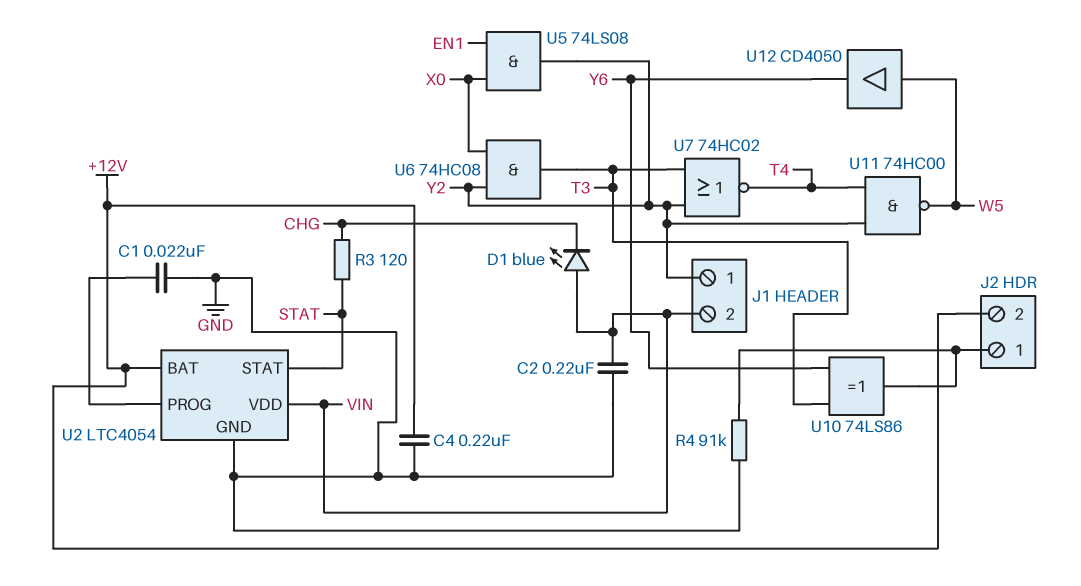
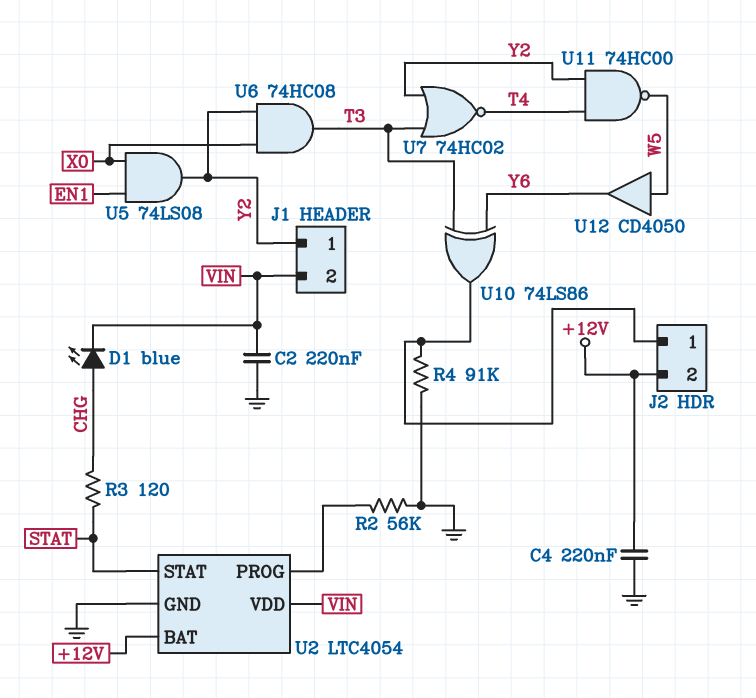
C1: 22nF (GND, U2/PROG) -> none
D1: LED blue (A VIN, K CHG) -> LED blue (A CHG, K VIN)
R2: none -> 56k (GND, U2/PROG)

